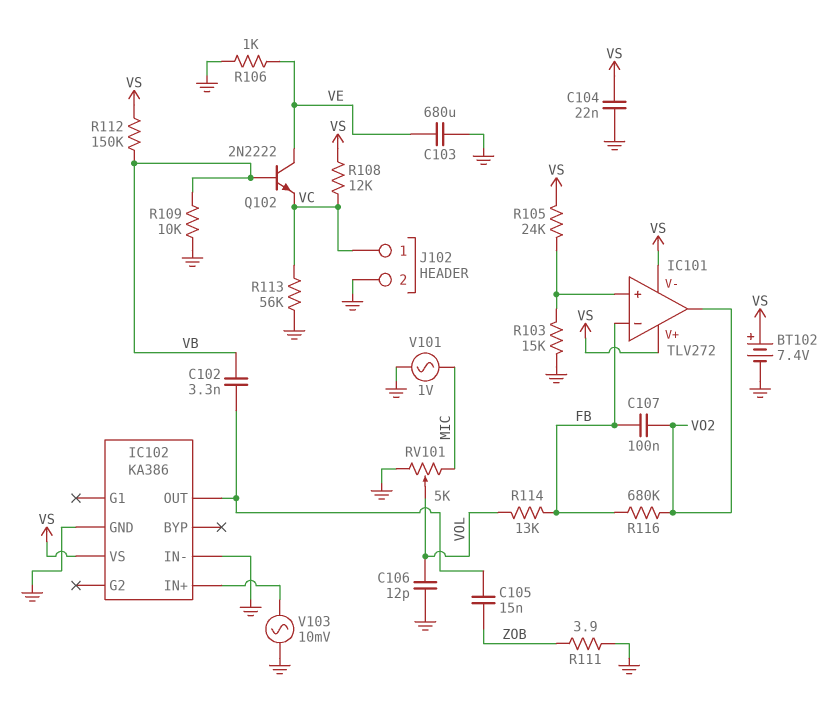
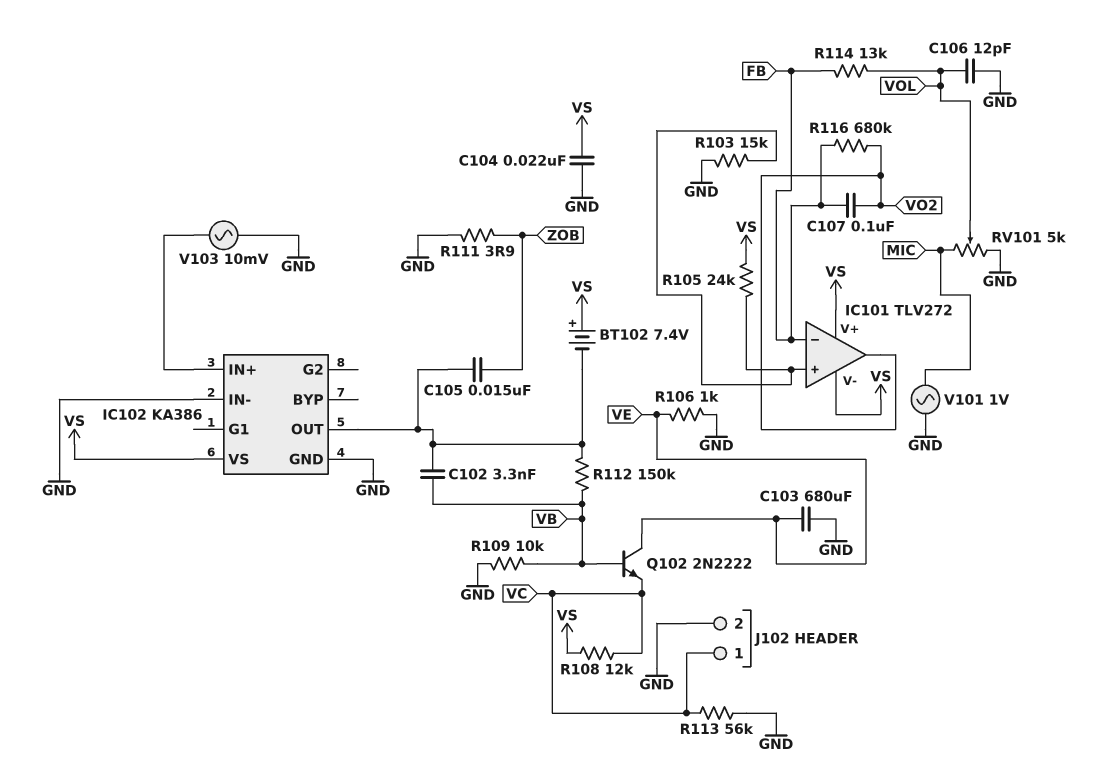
BT102: 7.4V (plus VS, minus GND) -> 7.4V (plus VS, minus IC102/OUT)
R112: 150k (VB, VS) -> 150k (IC102/OUT, VB)

